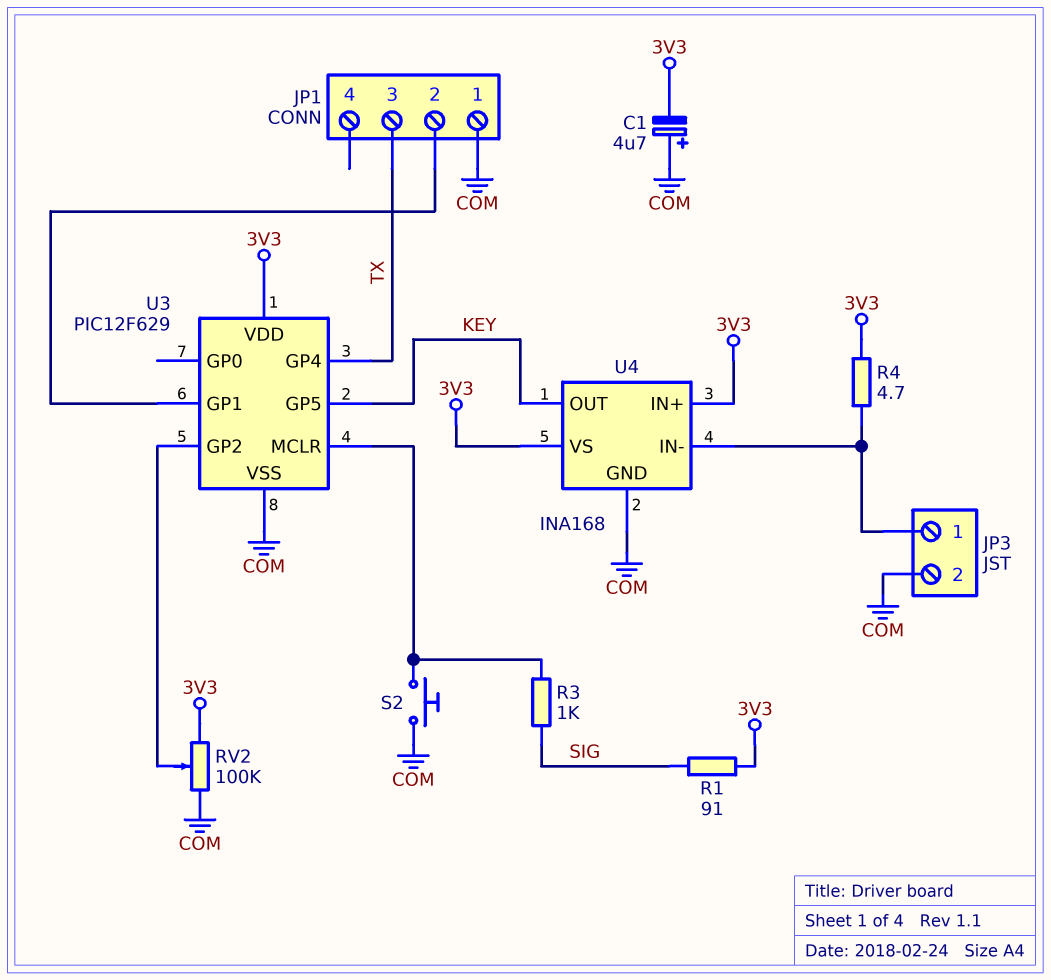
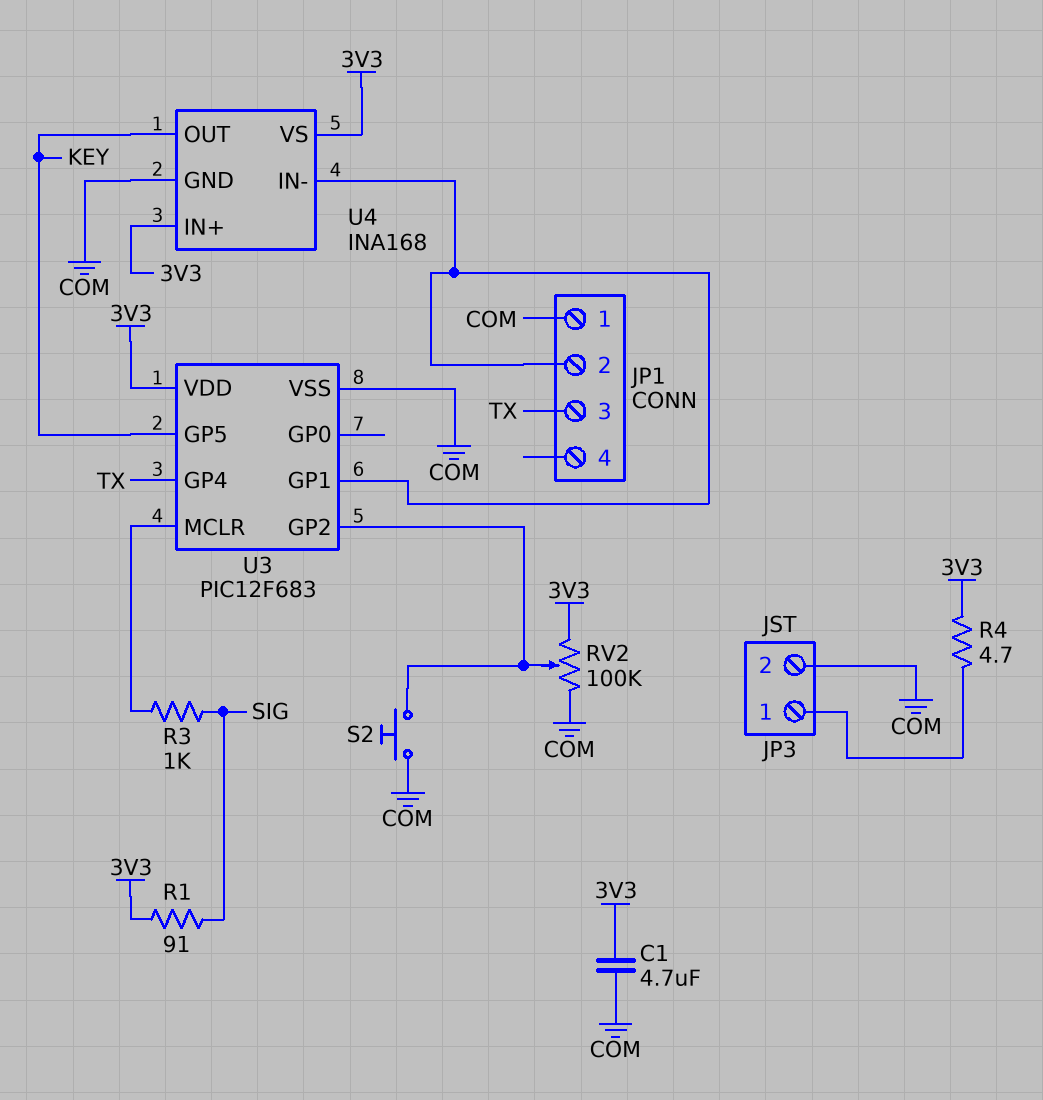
C1: 4.7uF (plus COM, minus 3V3) -> 4.7uF (3V3, COM)
S2: button (COM, U3/MCLR) -> button (COM, U3/GP2)
U3: PIC12F629 -> PIC12F683
U4 pin IN-: JP3/1 -> JP1/2

